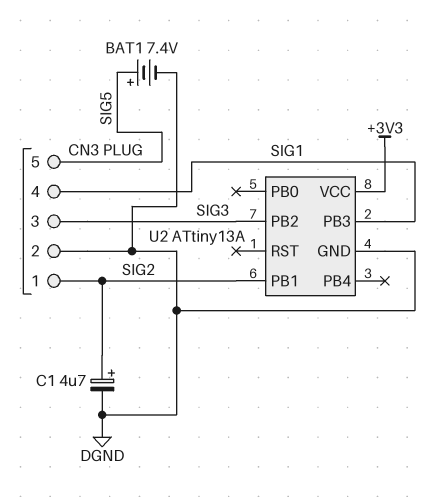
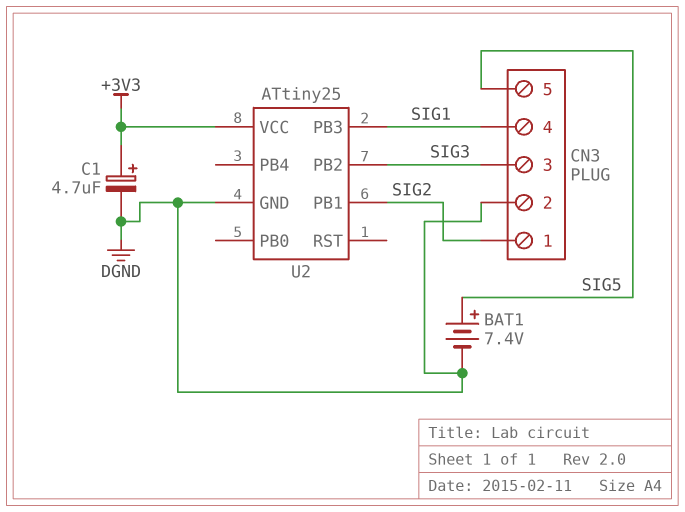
C1: 4.7uF (plus SIG2, minus DGND) -> 4.7uF (plus +3V3, minus DGND)
U2: ATtiny13A -> ATtiny25

